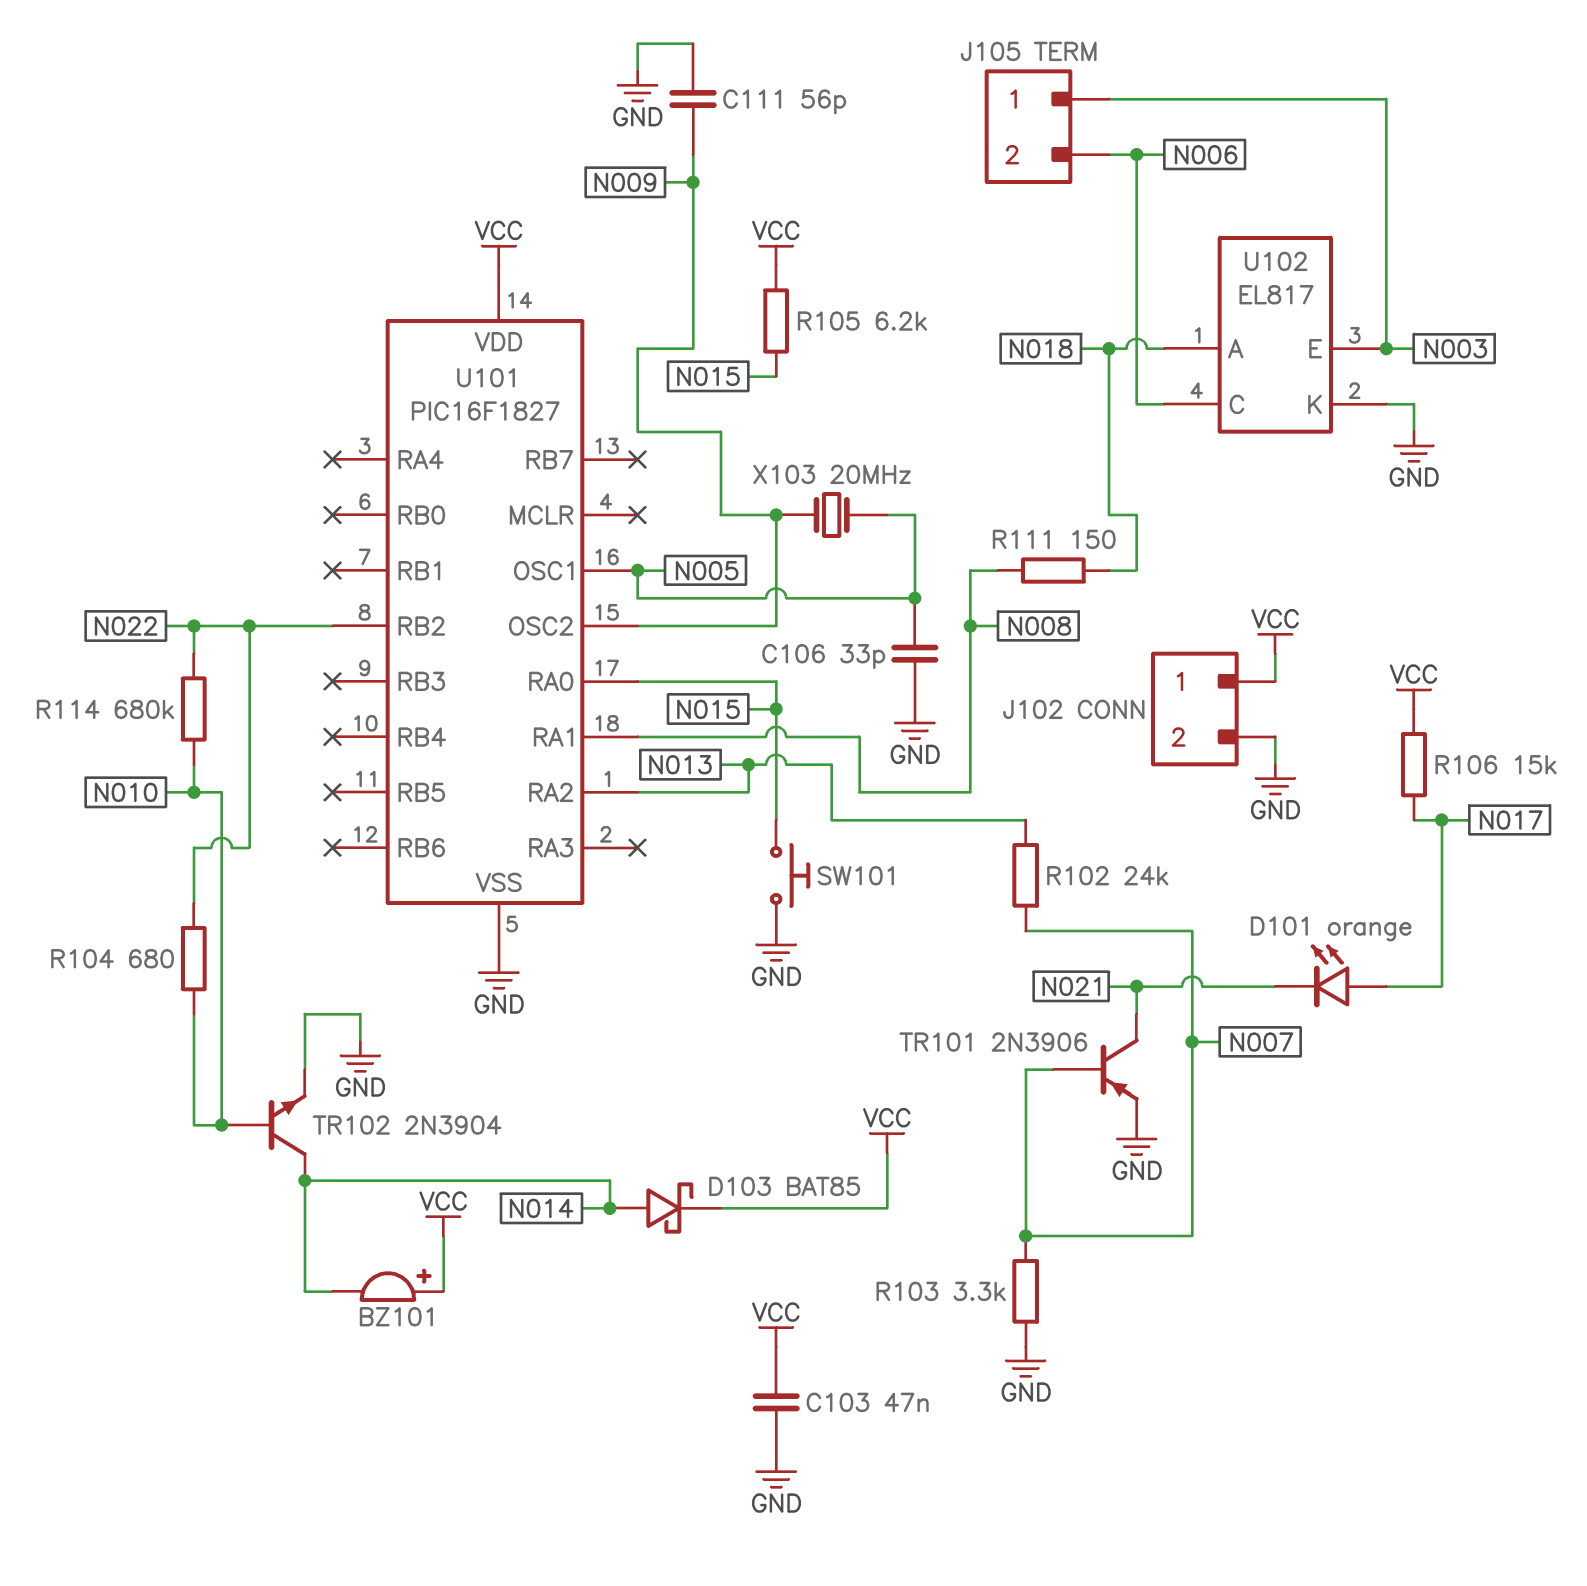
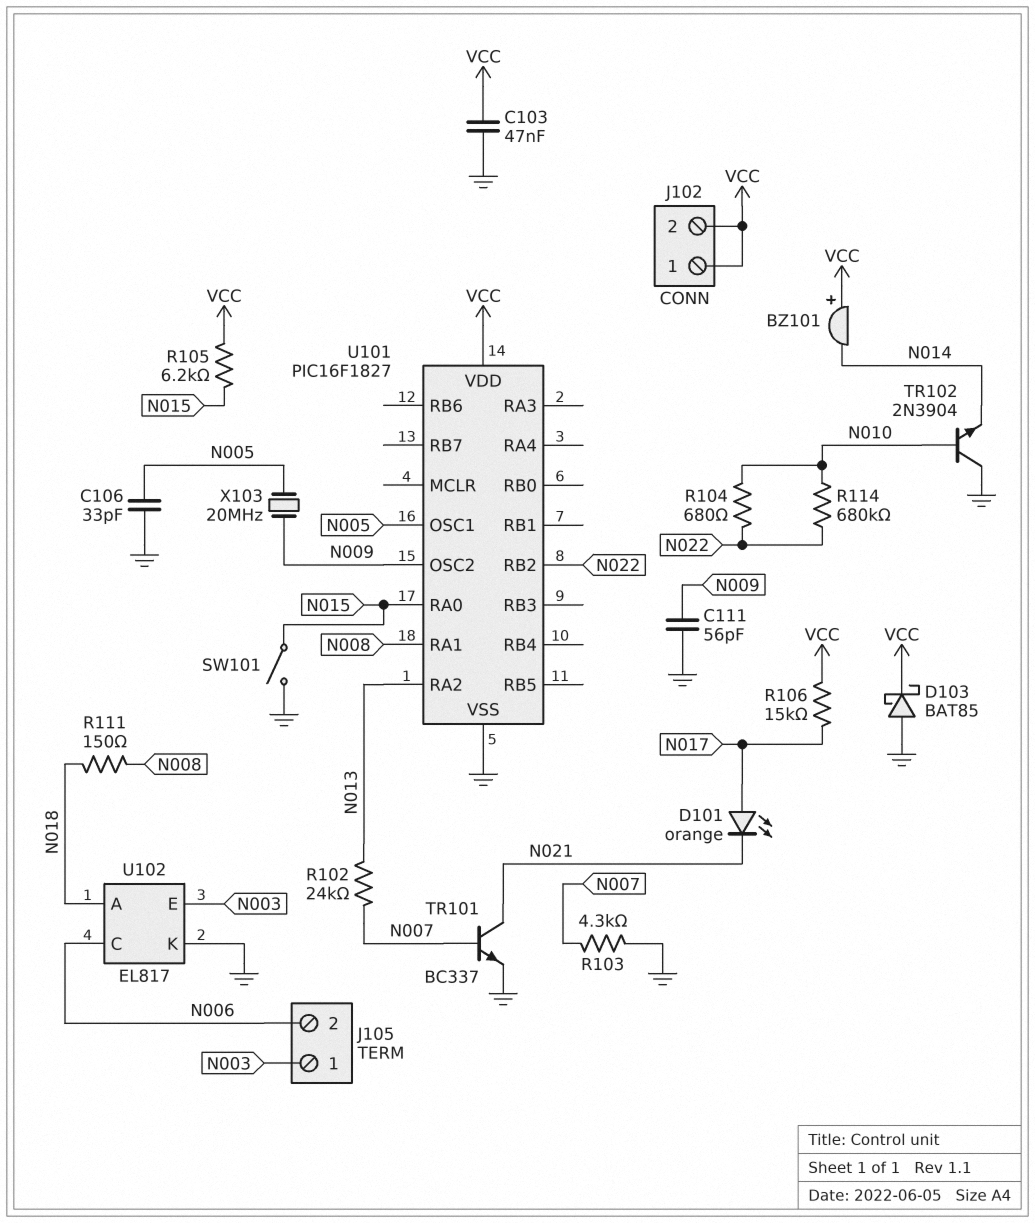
D103: schottky BAT85 (A N014, K VCC) -> schottky BAT85 (A GND, K VCC)
J102 pin 2: GND -> VCC
R103: 3.3k (GND, N007) -> 4.3k (GND, N007)
SW101: button (GND, N015) -> switch (GND, N015)
TR101: PNP 2N3906 (B N007, C N021, E GND) -> NPN BC337 (B N007, C N021, E GND)
TR102: NPN 2N3904 (B N010, C N014, E GND) -> NPN 2N3904 (B N010, C GND, E N014)

